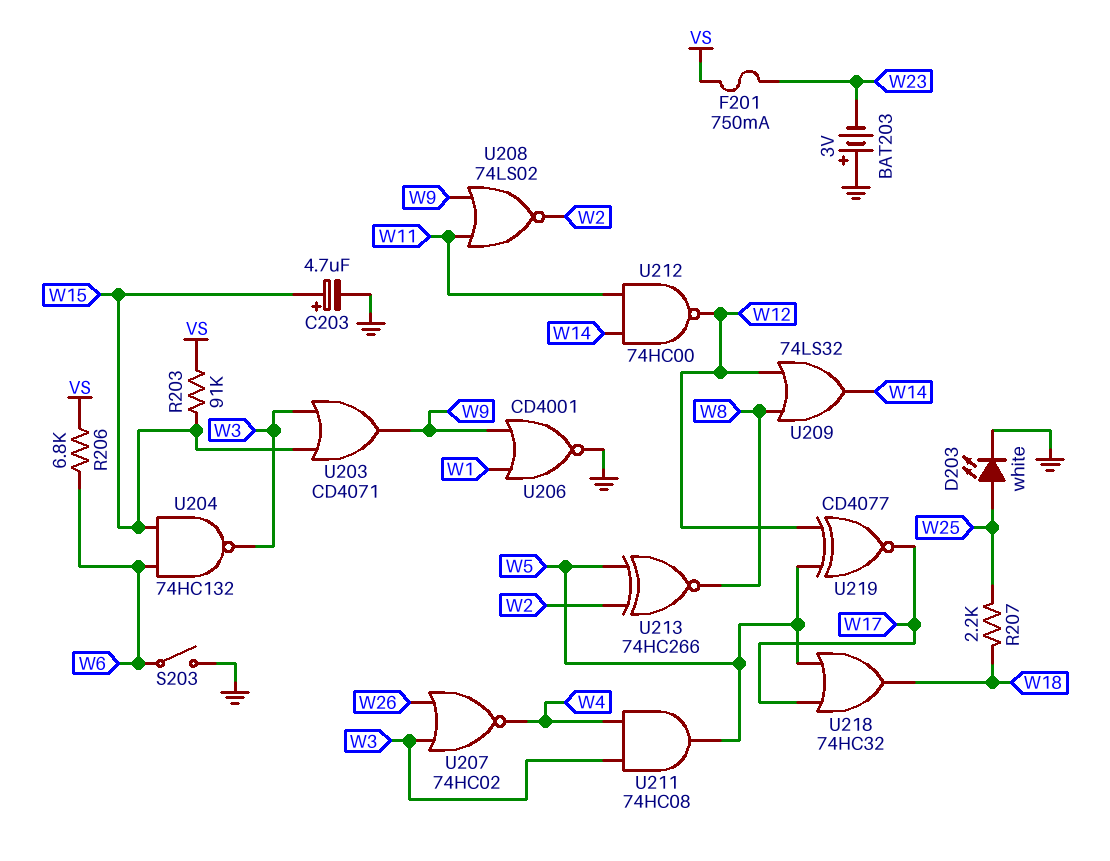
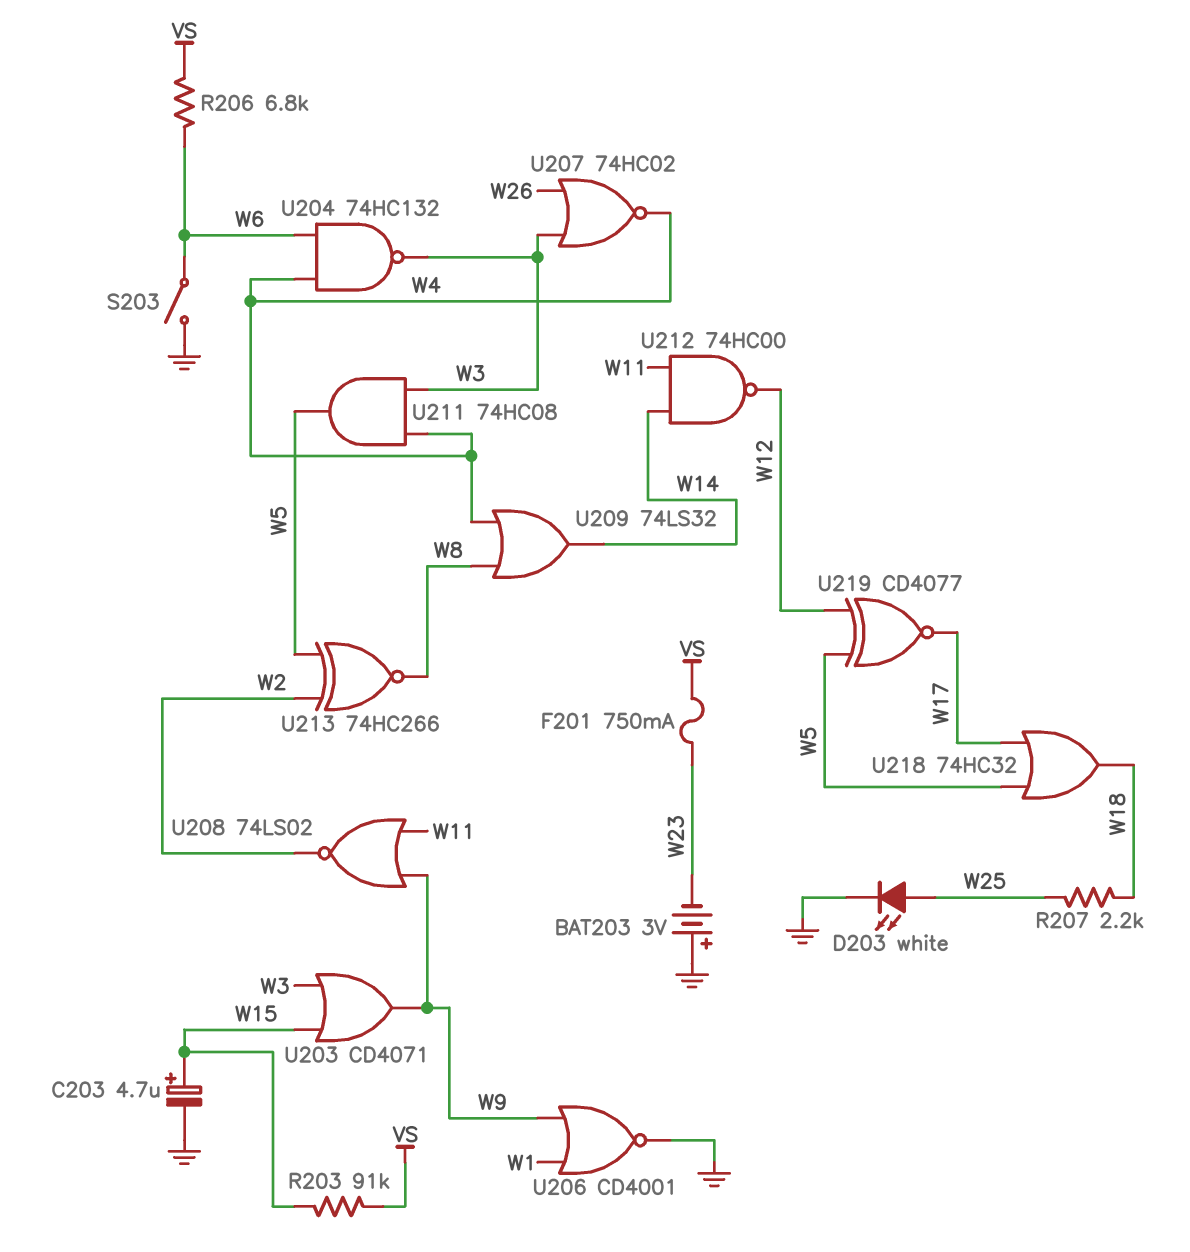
U204: NAND 74HC132 (in W6, in W15, out W3) -> NAND 74HC132 (in W4, in W6, out W3)
U209: OR 74LS32 (in W8, in W12, out W14) -> OR 74LS32 (in W4, in W8, out W14)

